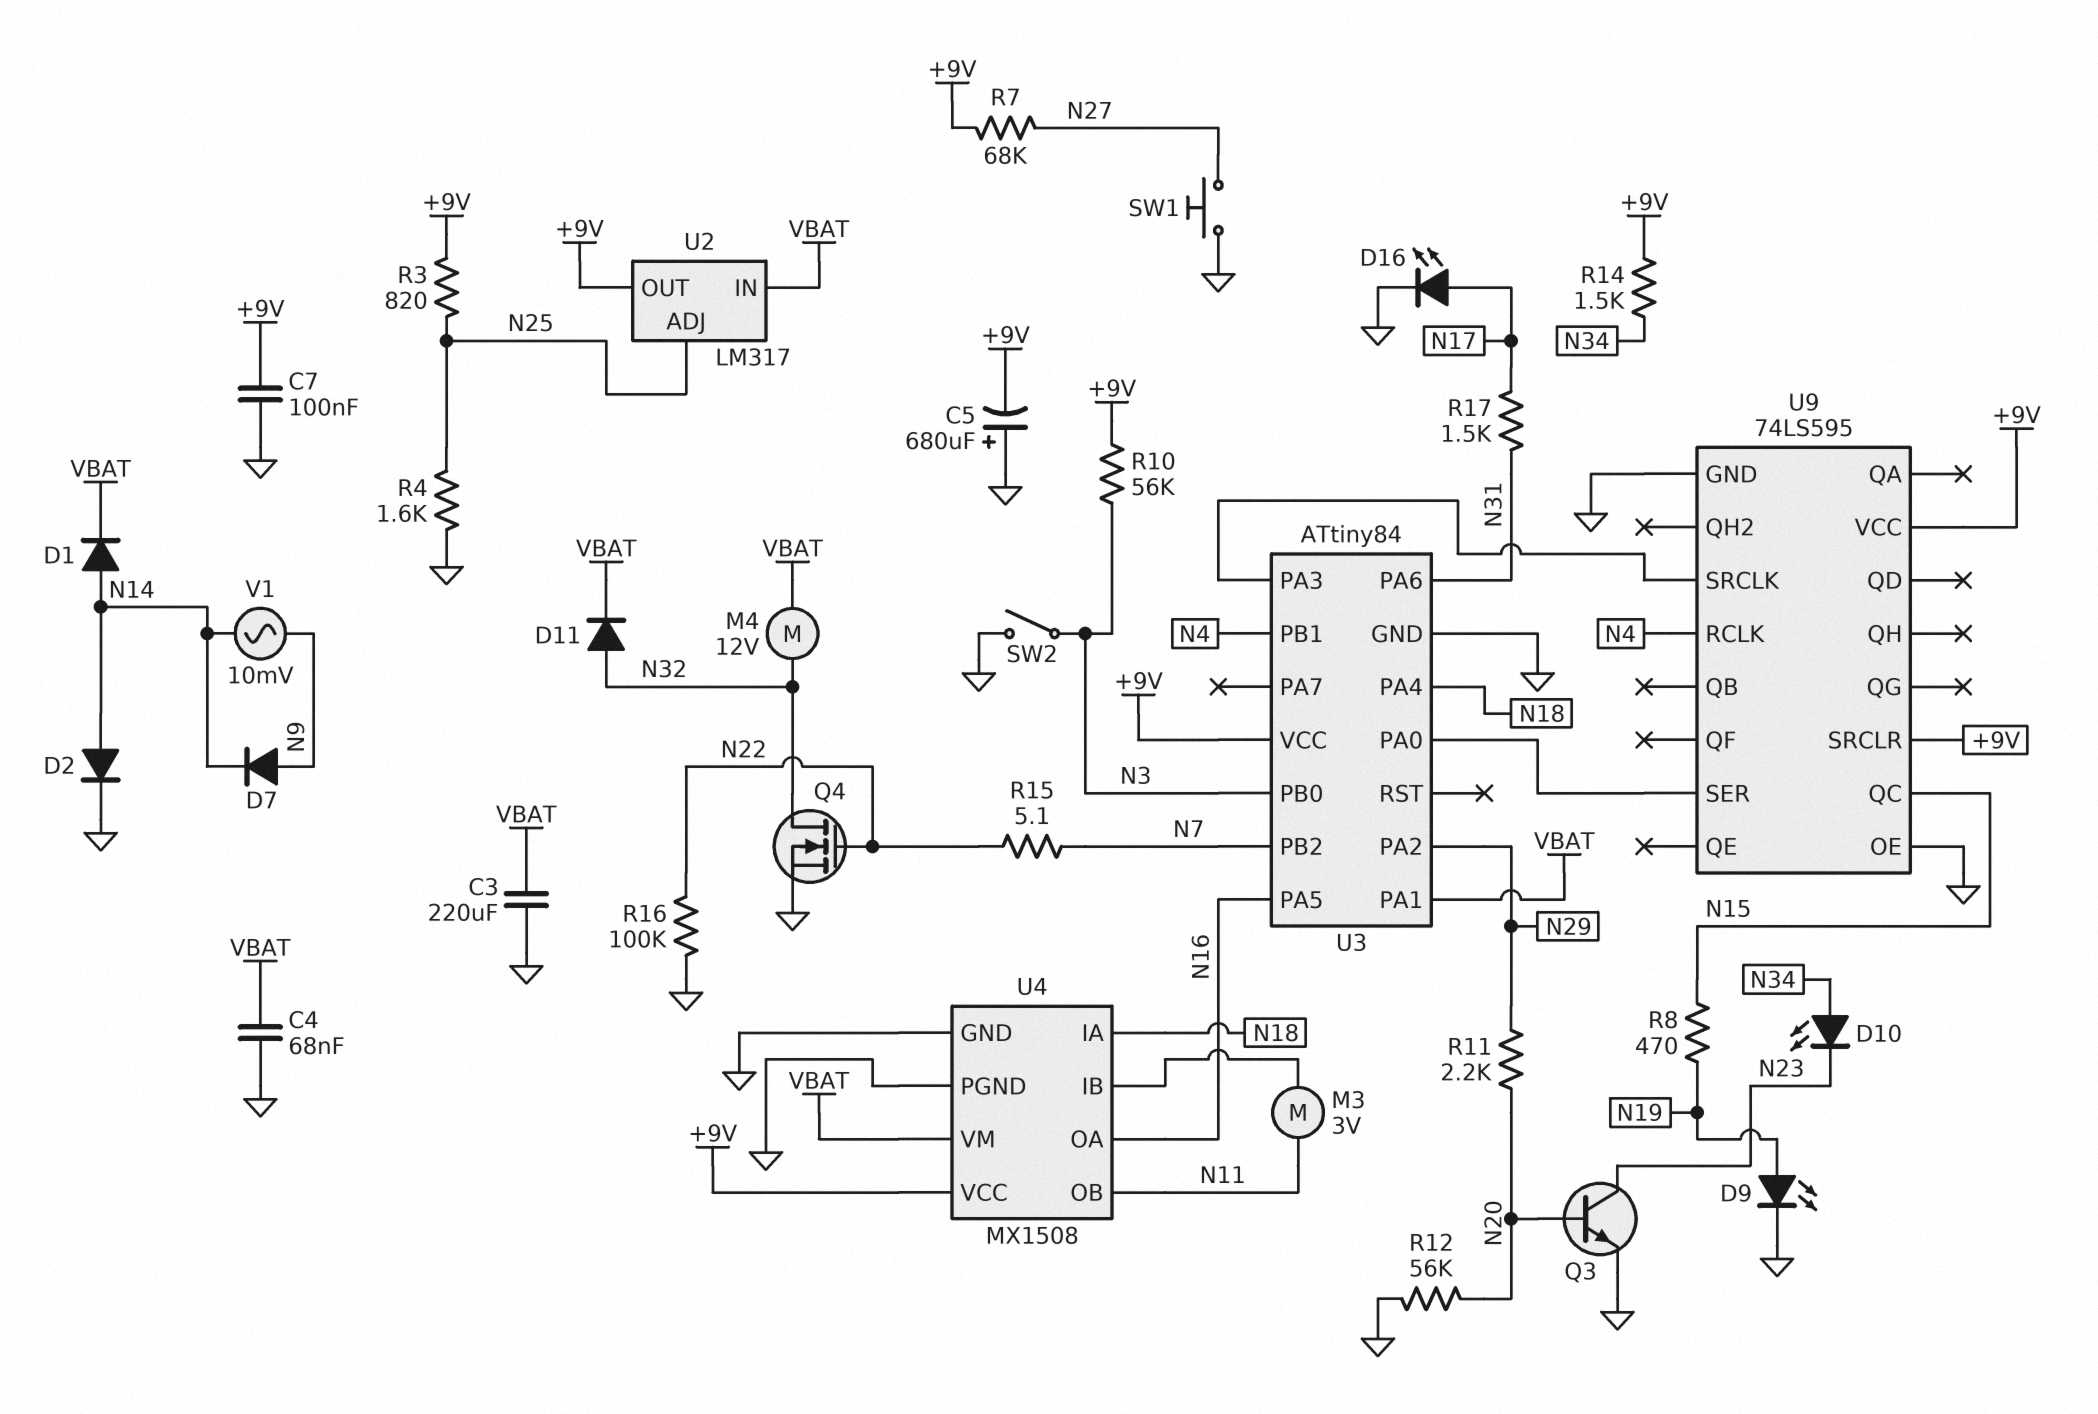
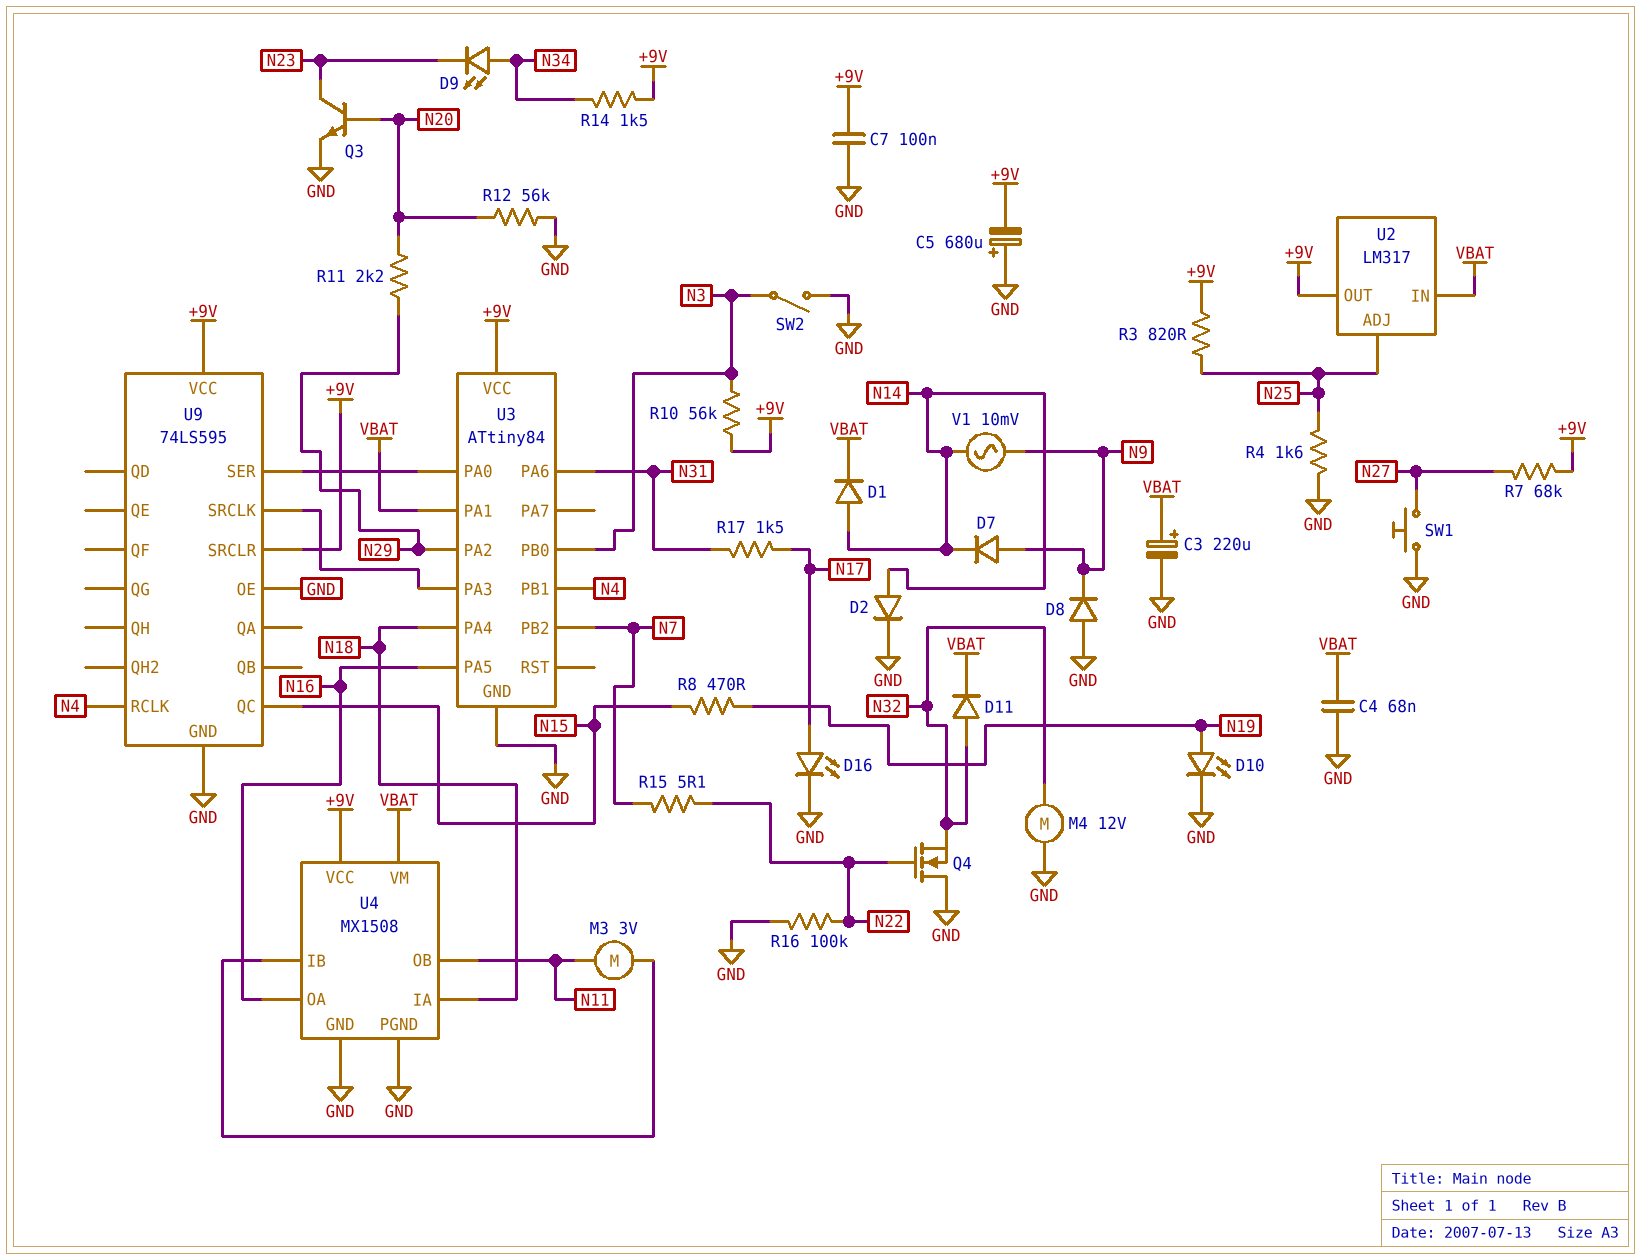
C3: 220uF (GND, VBAT) -> 220uF (plus VBAT, minus GND)
D8: none -> diode (A GND, K N9)
D9: LED (A N19, K GND) -> LED (A N34, K N23)
D10: LED (A N34, K N23) -> LED (A N19, K GND)
M4: motor 12V (N32, VBAT) -> motor 12V (GND, N32)
Q4: NMOS (G N22, D N32, S GND) -> NMOS (G N22, D GND, S N32)

